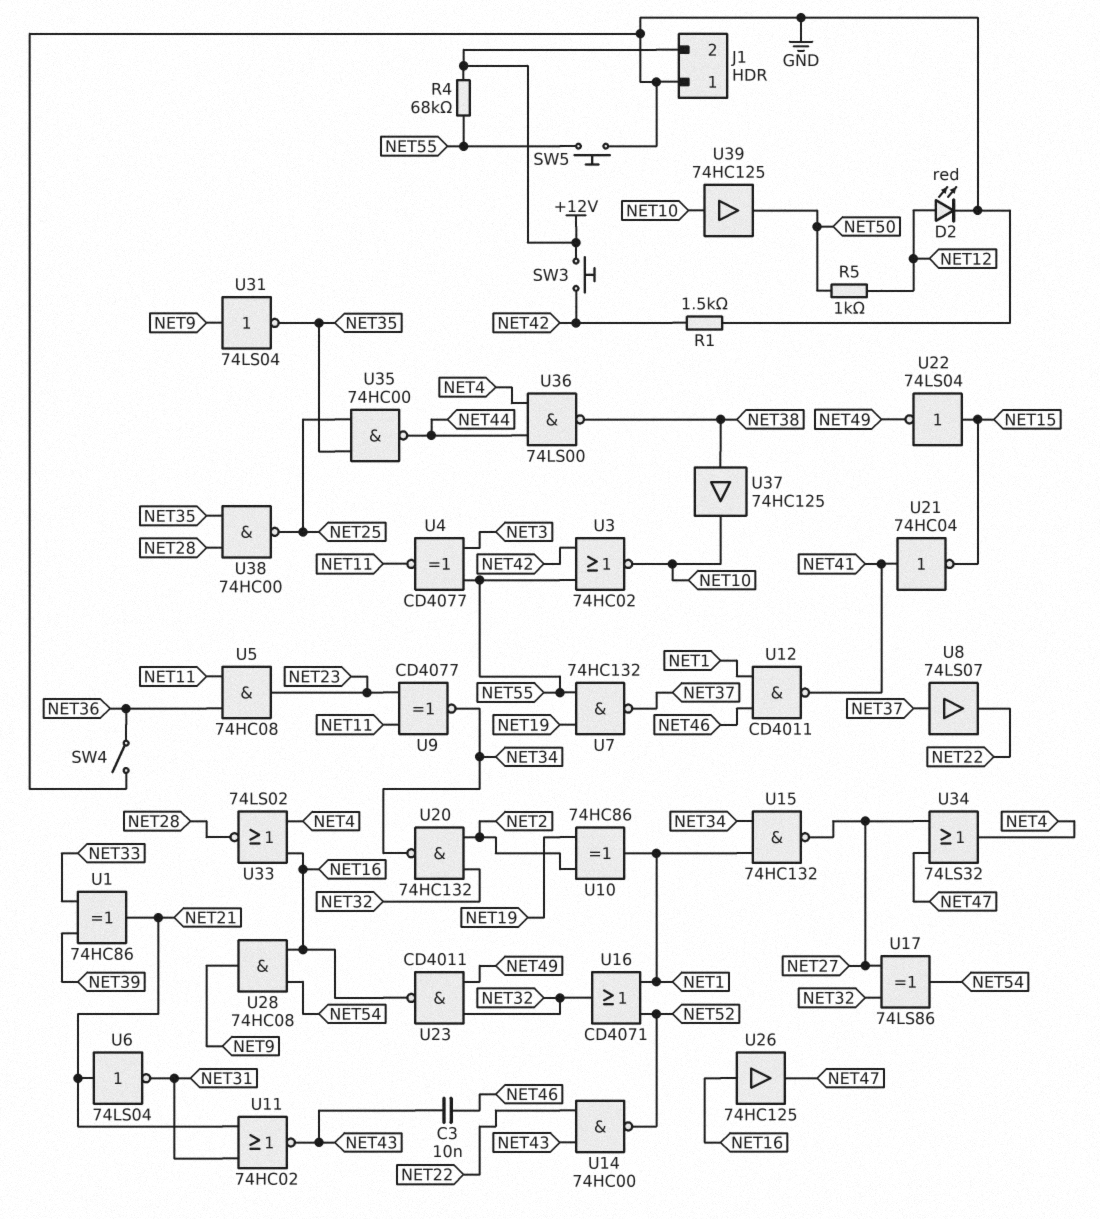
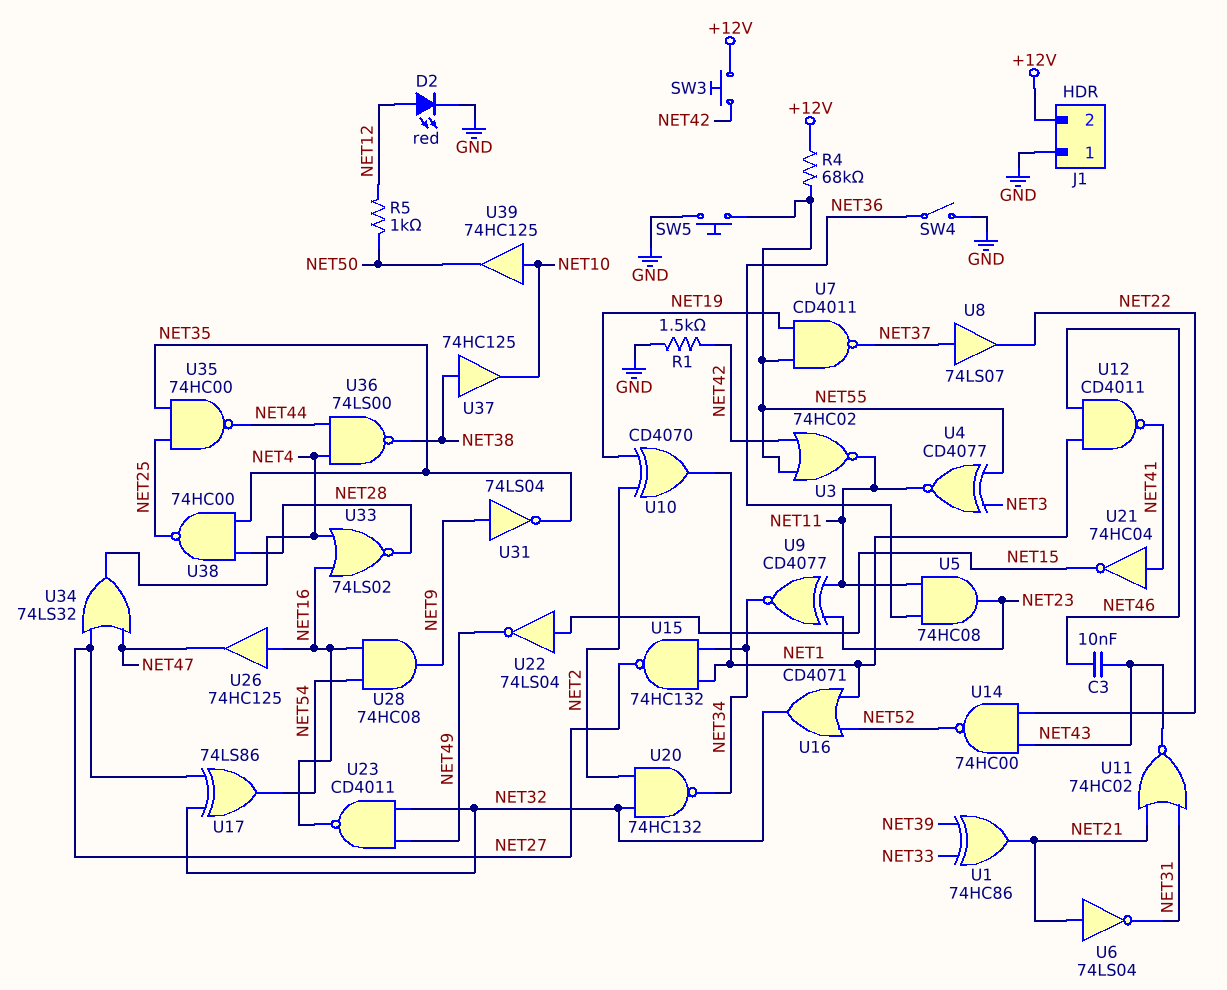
U3: NOR 74HC02 (in NET42, in NET55, out NET10) -> NOR 74HC02 (in NET42, in NET55, out NET11)
U7: NAND 74HC132 (in NET19, in NET55, out NET37) -> NAND CD4011 (in NET19, in NET55, out NET37)
U10: XOR 74HC86 (in NET2, in NET19, out NET1) -> XOR CD4070 (in NET2, in NET19, out NET1)

